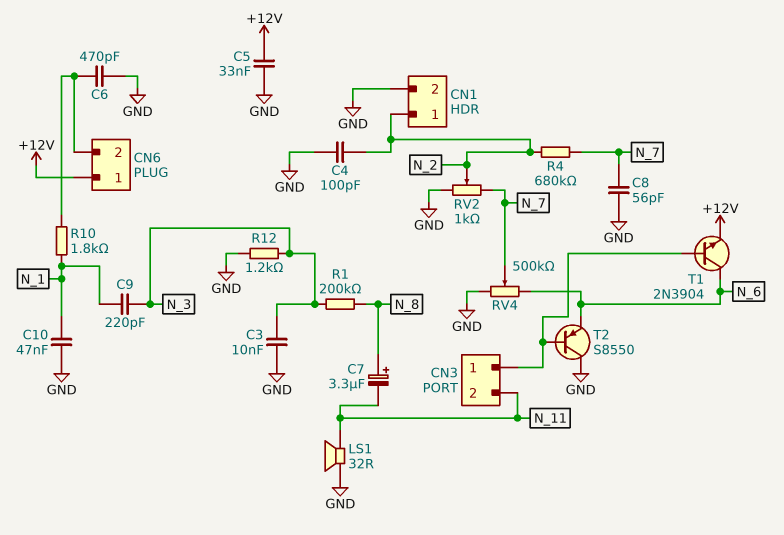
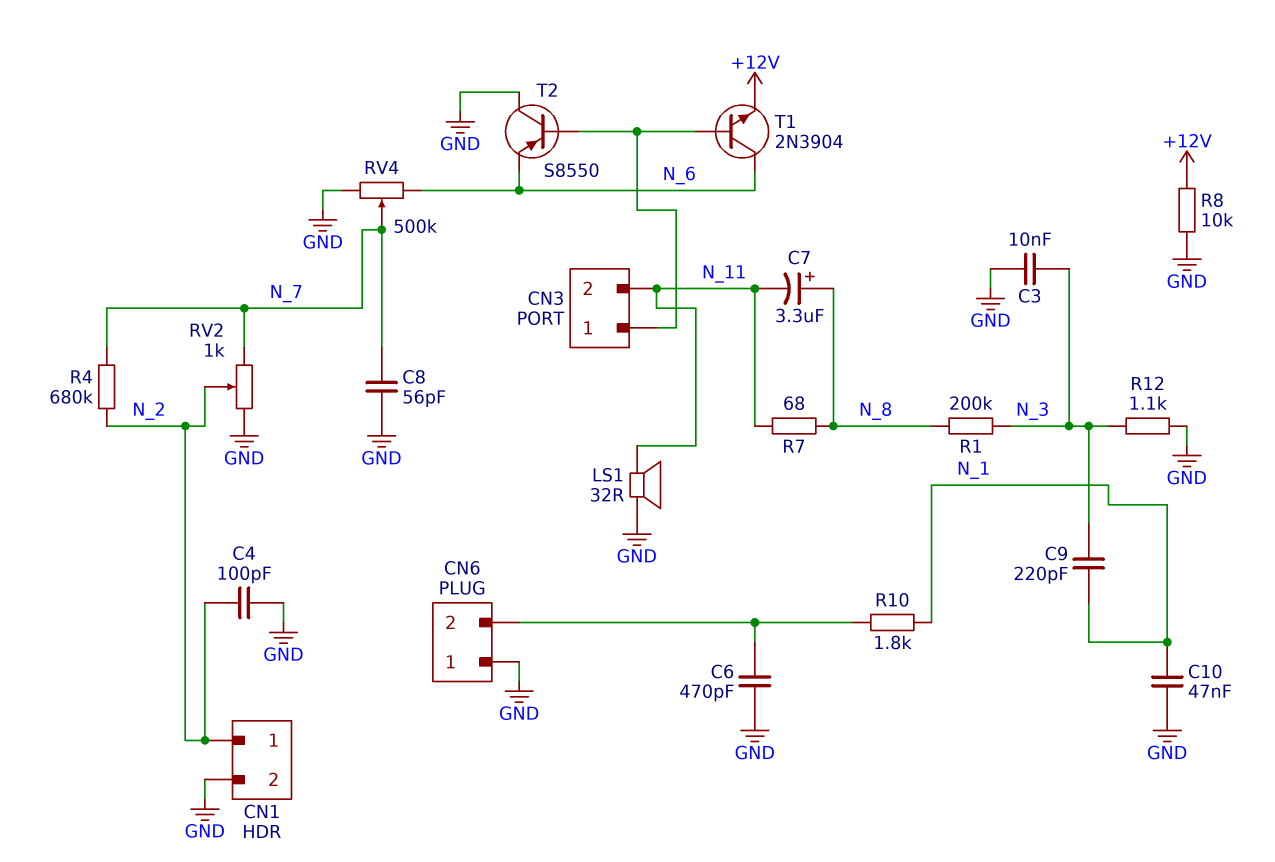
C5: 33nF (+12V, GND) -> none
CN6 pin 1: +12V -> GND
R7: none -> 68 (N_8, N_11)
R8: none -> 10k (+12V, GND)
R12: 1.2k (GND, N_3) -> 1.1k (GND, N_3)

